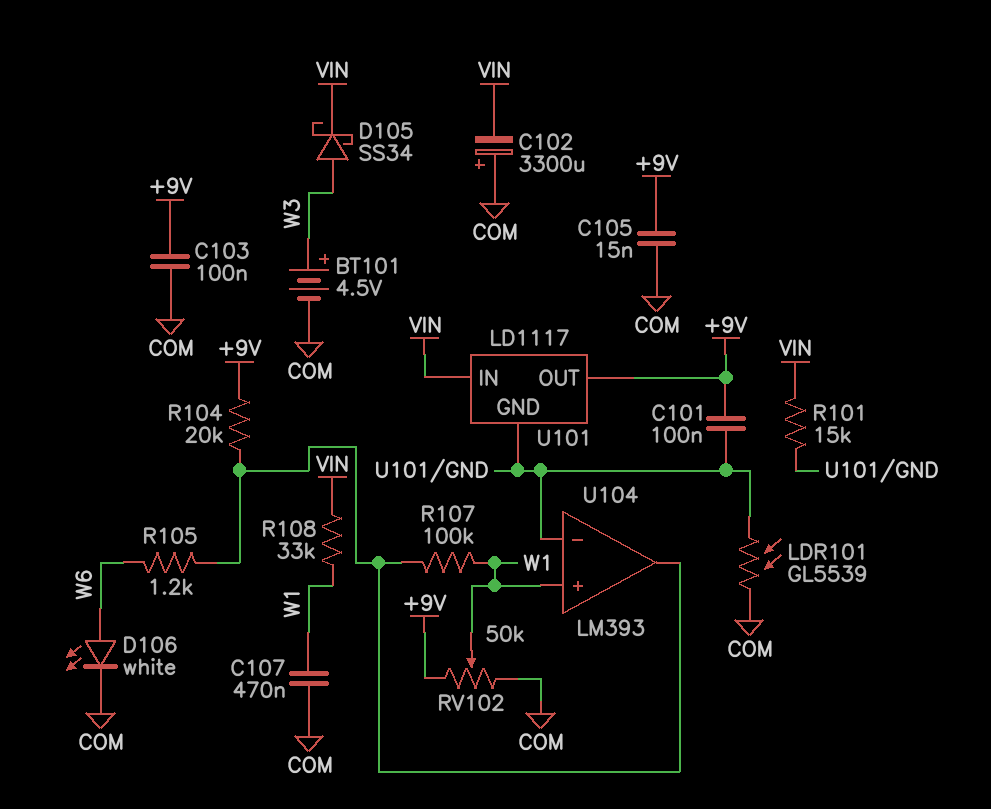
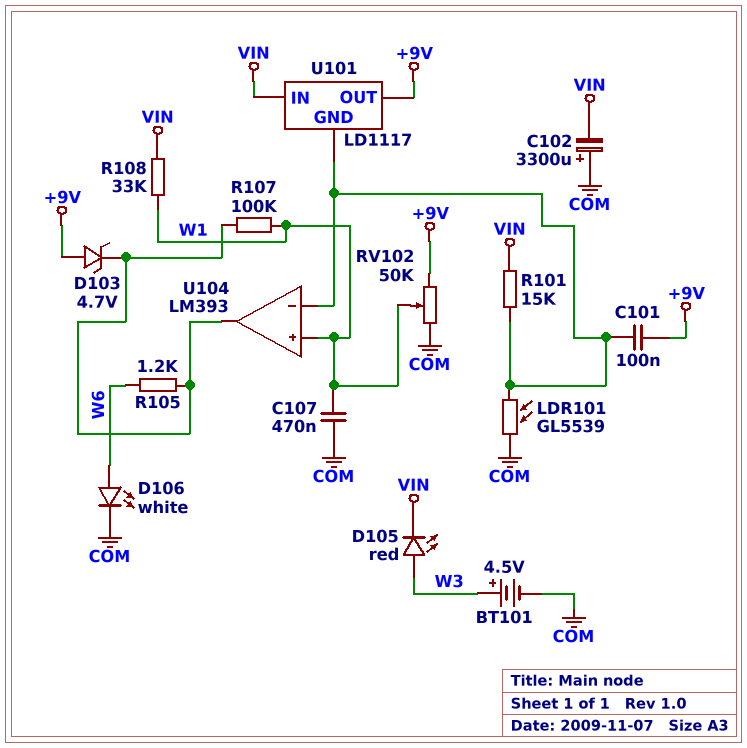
C103: 100nF (+9V, COM) -> none
C105: 15nF (+9V, COM) -> none
D103: none -> zener 4.7V (A +9V, K U104/out)
D105: schottky SS34 (A W3, K VIN) -> LED red (A W3, K VIN)
R104: 20k (+9V, U104/out) -> none

